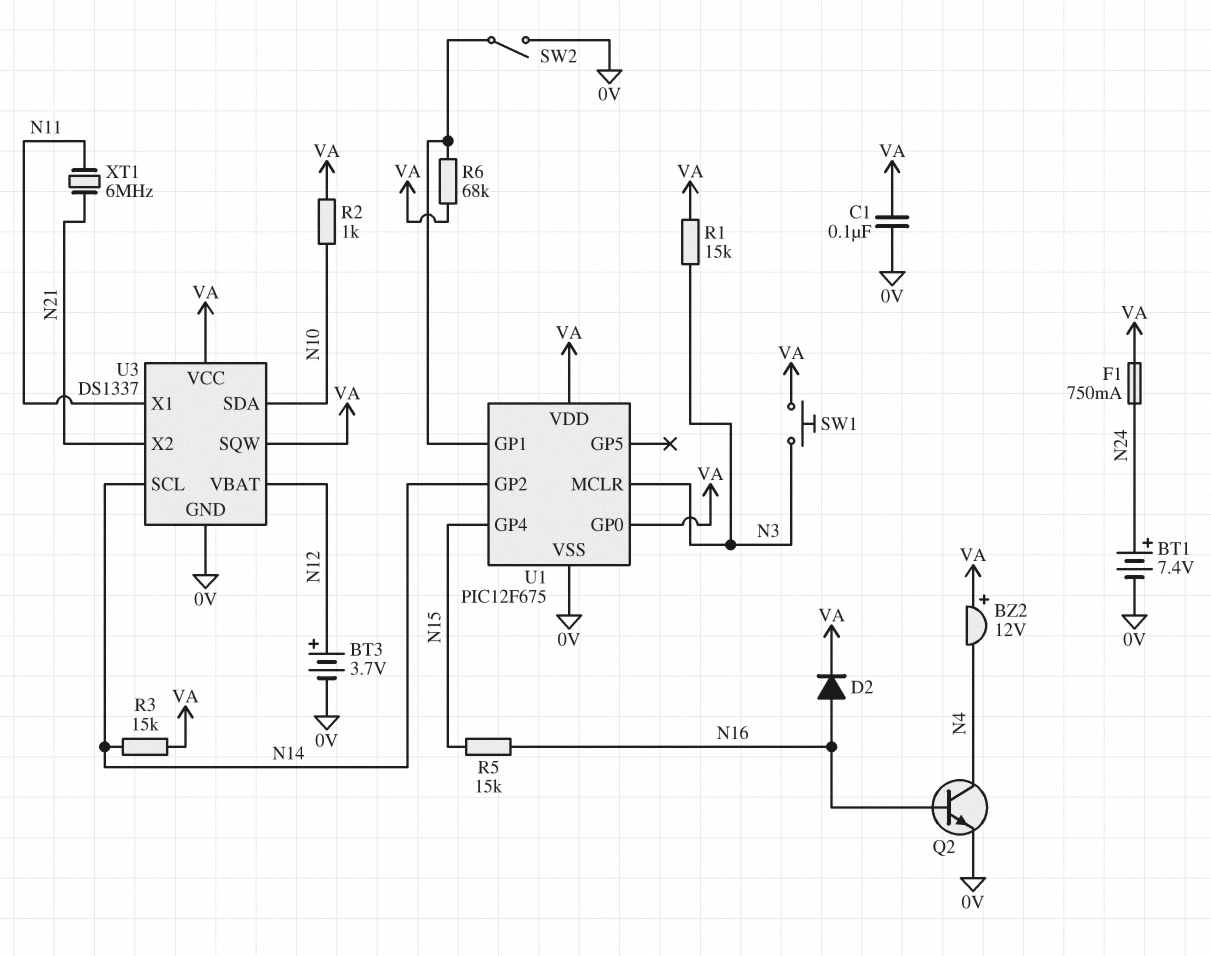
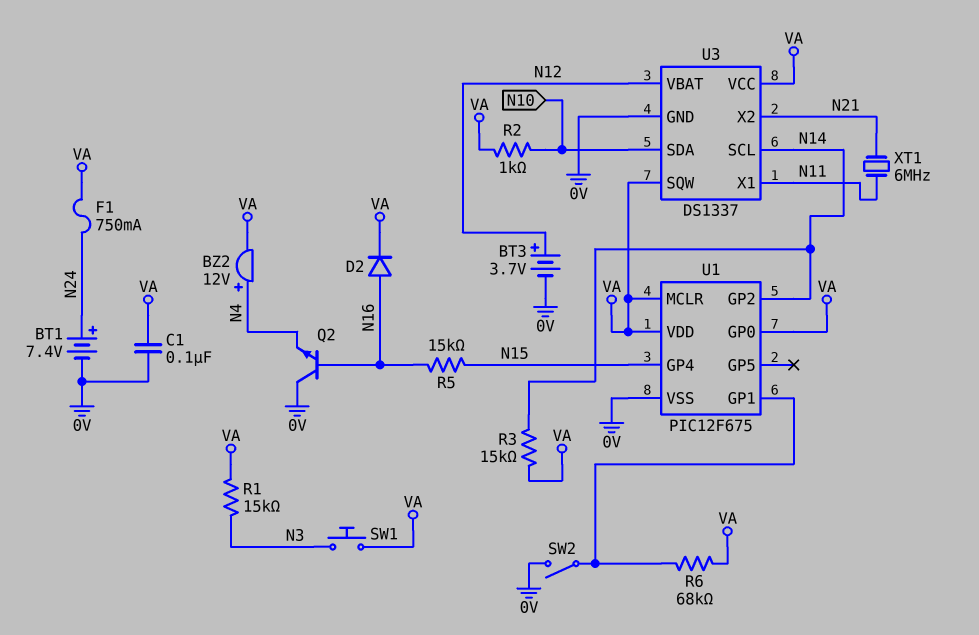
BZ2: buzzer 12V (plus VA, minus N4) -> buzzer 12V (plus N4, minus VA)
Q2: NPN (B N16, C N4, E 0V) -> NPN (B N16, C 0V, E N4)
U1 pin MCLR: N3 -> VA

